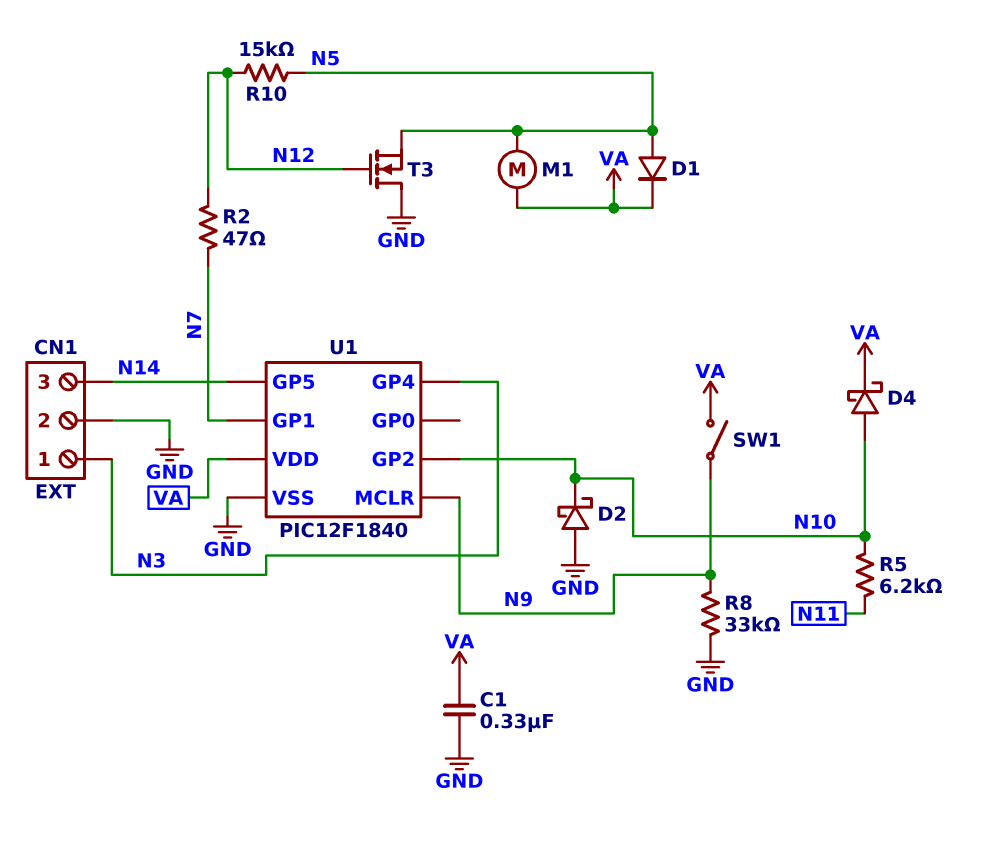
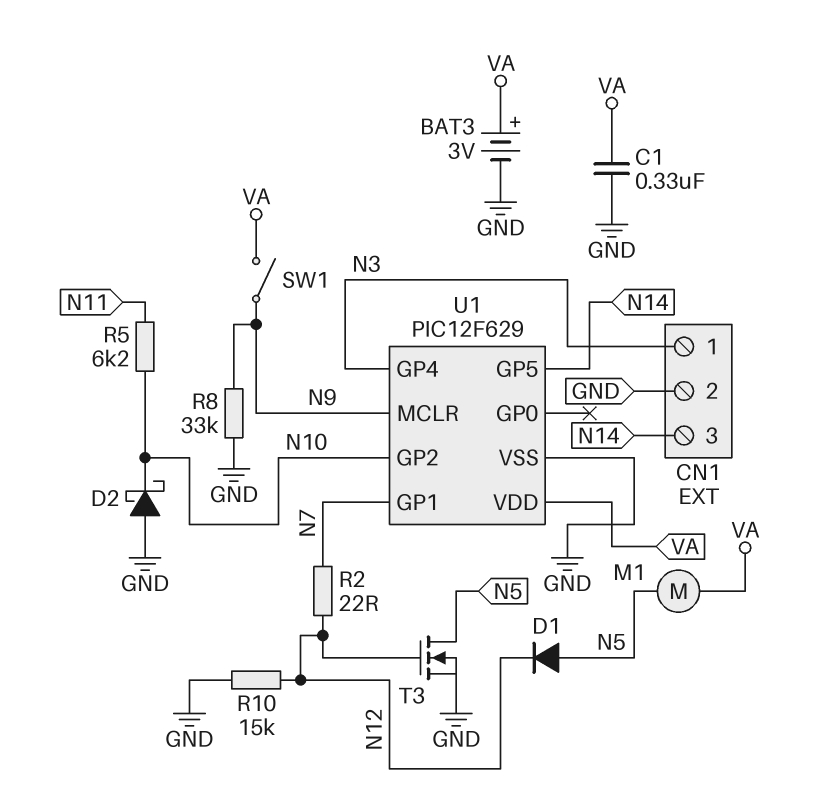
BAT3: none -> 3V (plus VA, minus GND)
D1: diode (A N5, K VA) -> diode (A N5, K N12)
D4: schottky (A N10, K VA) -> none
R2: 47 (N7, N12) -> 22 (N7, N12)
R10: 15k (N5, N12) -> 15k (GND, N12)
T3: NMOS (G N12, D GND, S N5) -> NMOS (G N12, D N5, S GND)
U1: PIC12F1840 -> PIC12F629

